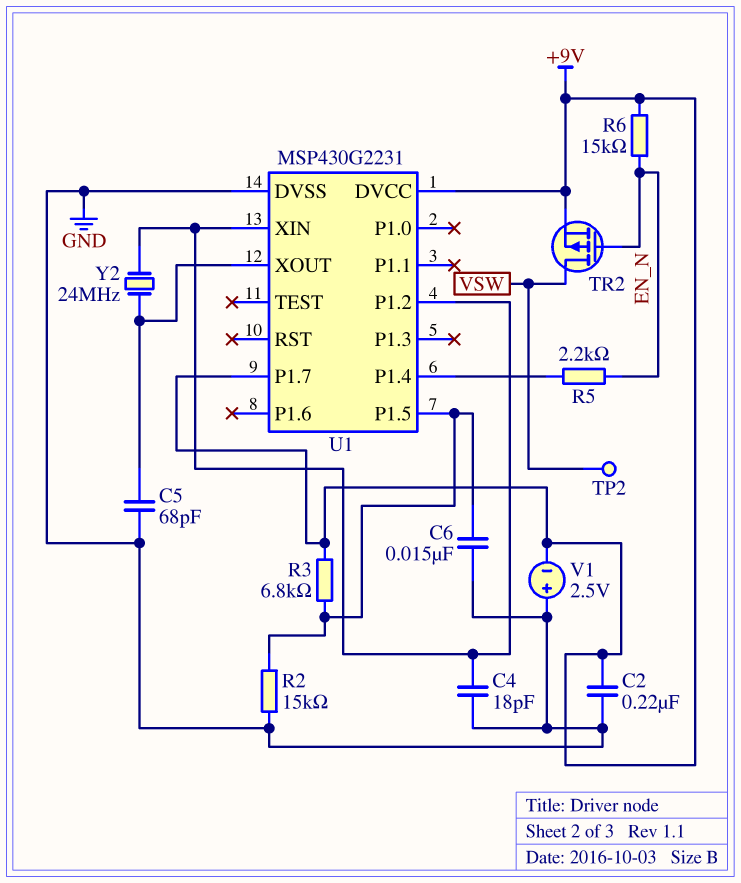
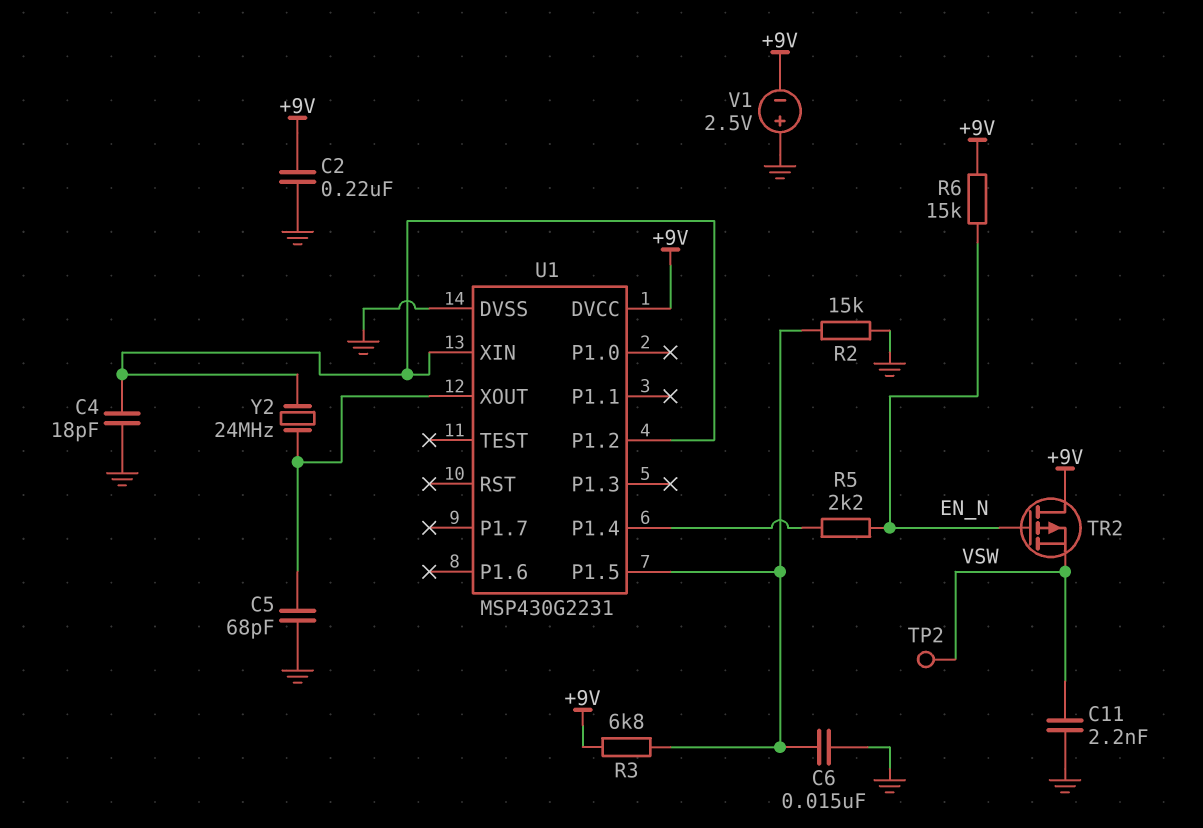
C11: none -> 2.2nF (GND, VSW)
TR2: PMOS (G EN_N, D VSW, S +9V) -> PMOS (G EN_N, D +9V, S VSW)
U1 pin P1.7: +9V -> none

